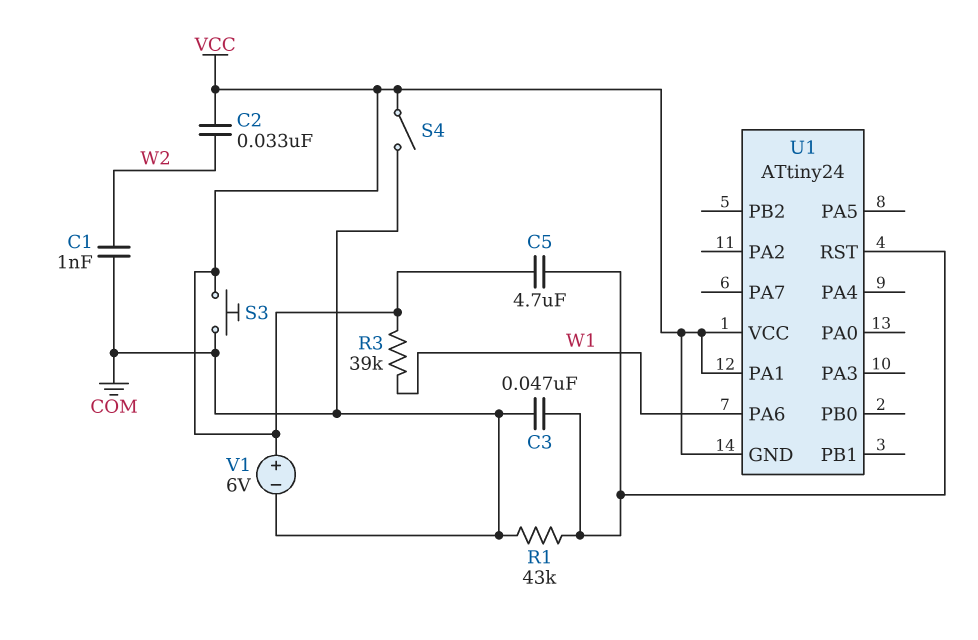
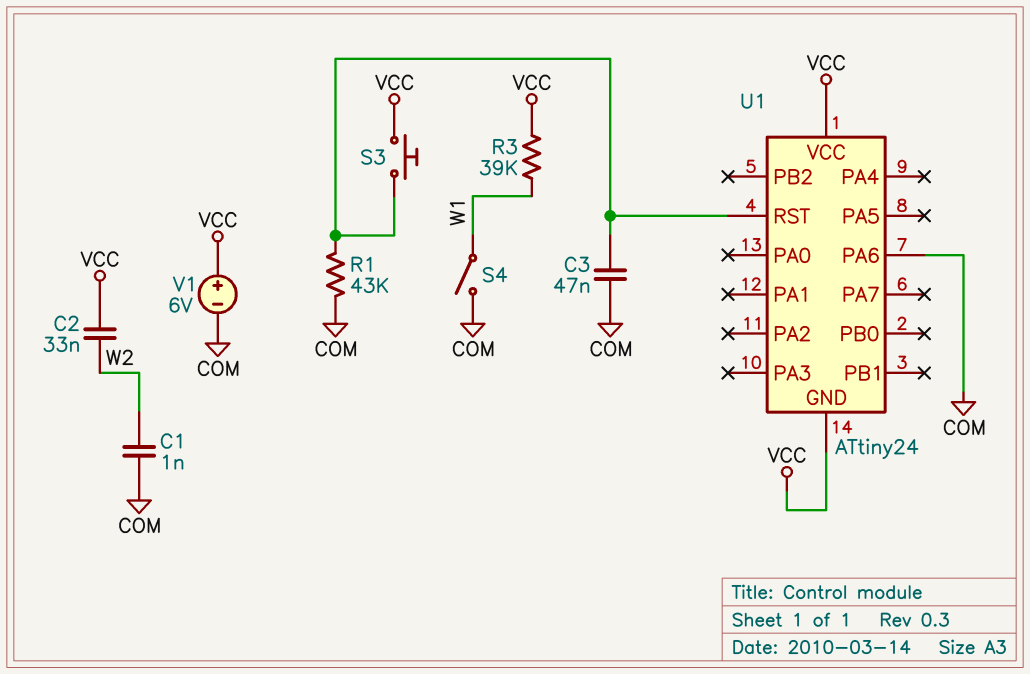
C5: 4.7uF (U1/RST, VCC) -> none
S3: button (COM, VCC) -> button (U1/RST, VCC)
S4: switch (COM, VCC) -> switch (COM, W1)
U1 pin PA1: VCC -> none
U1 pin PA6: W1 -> COM

